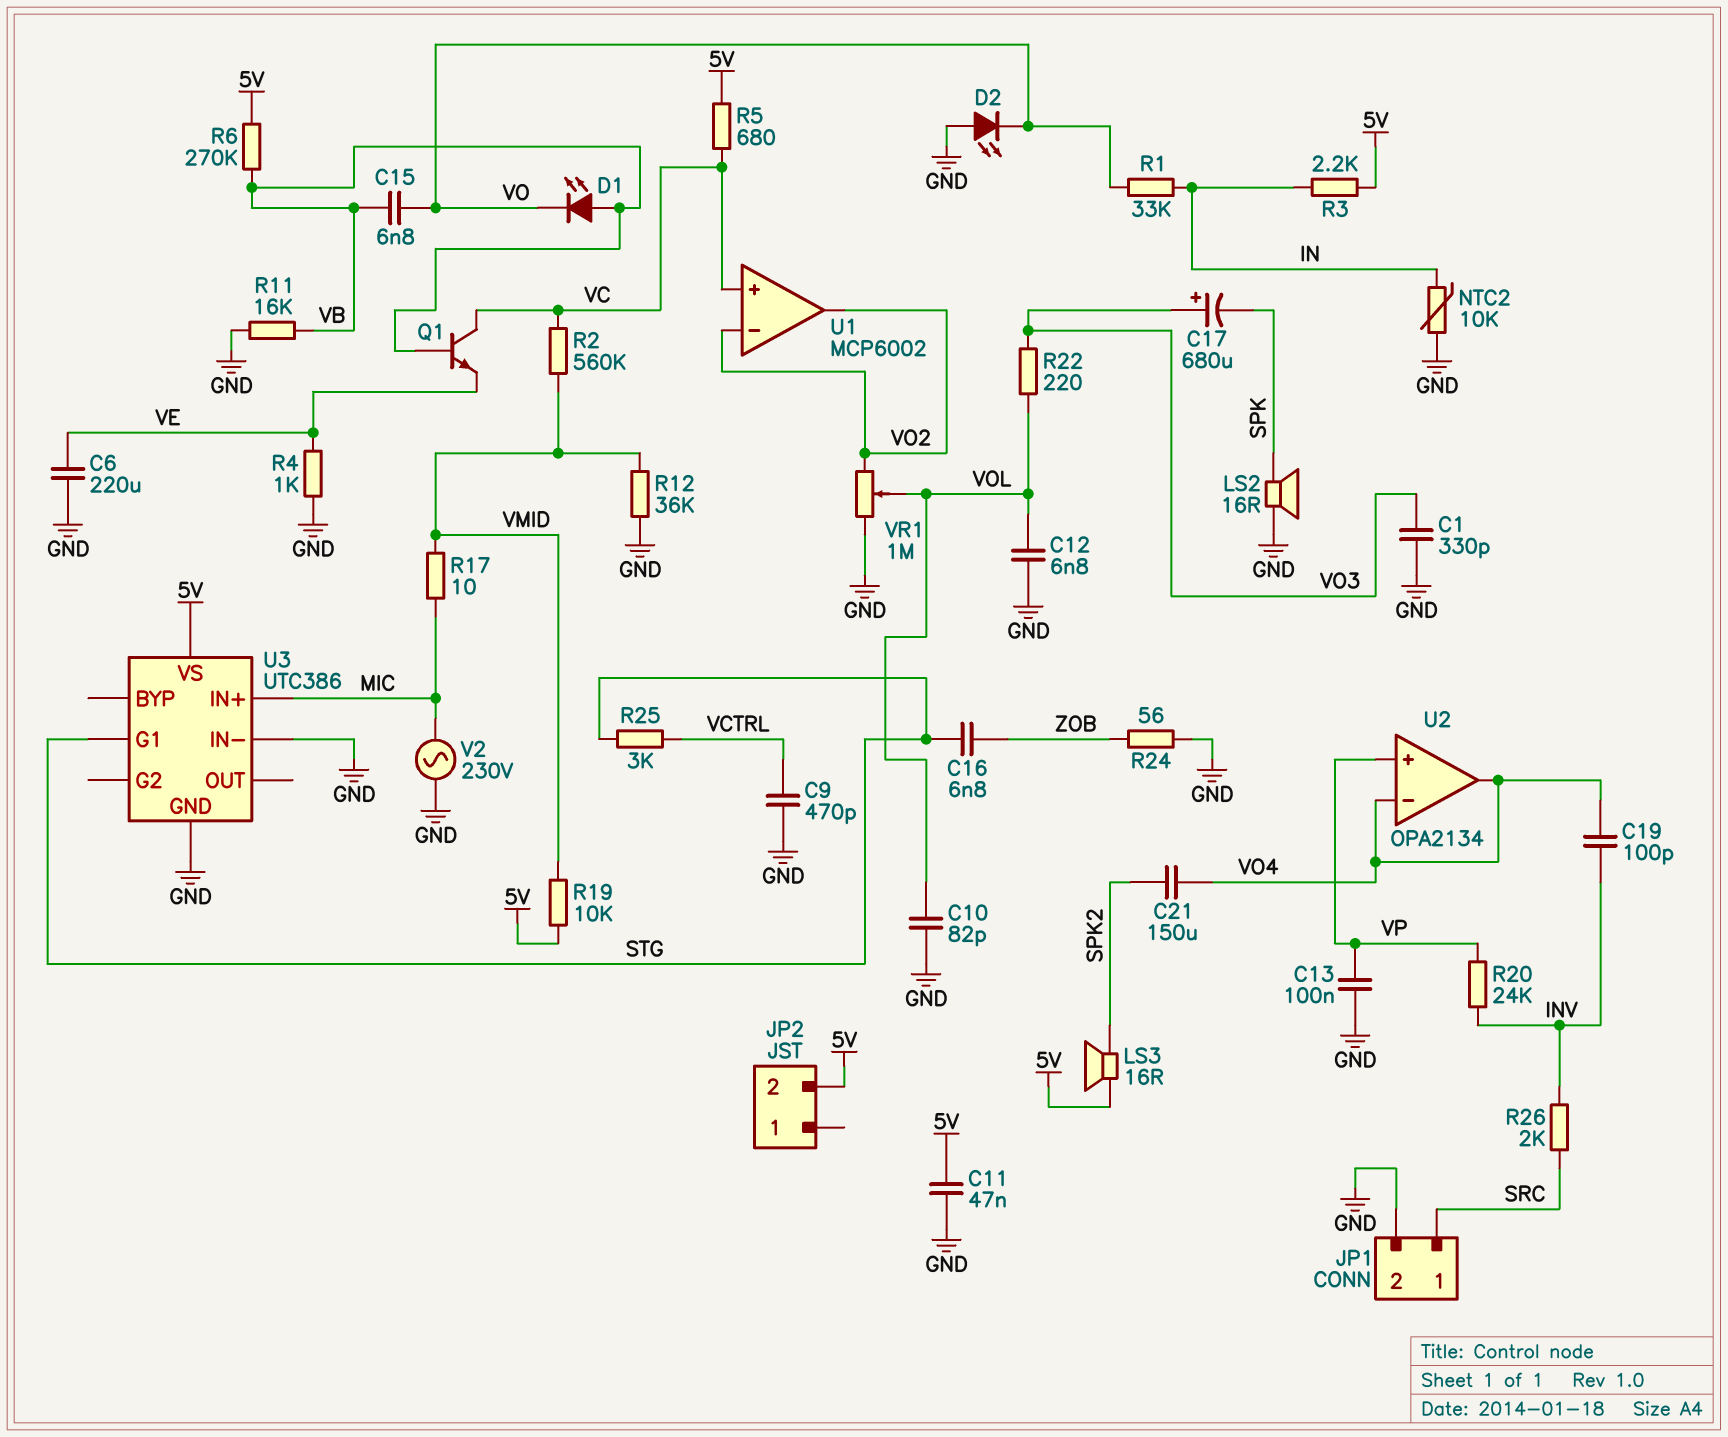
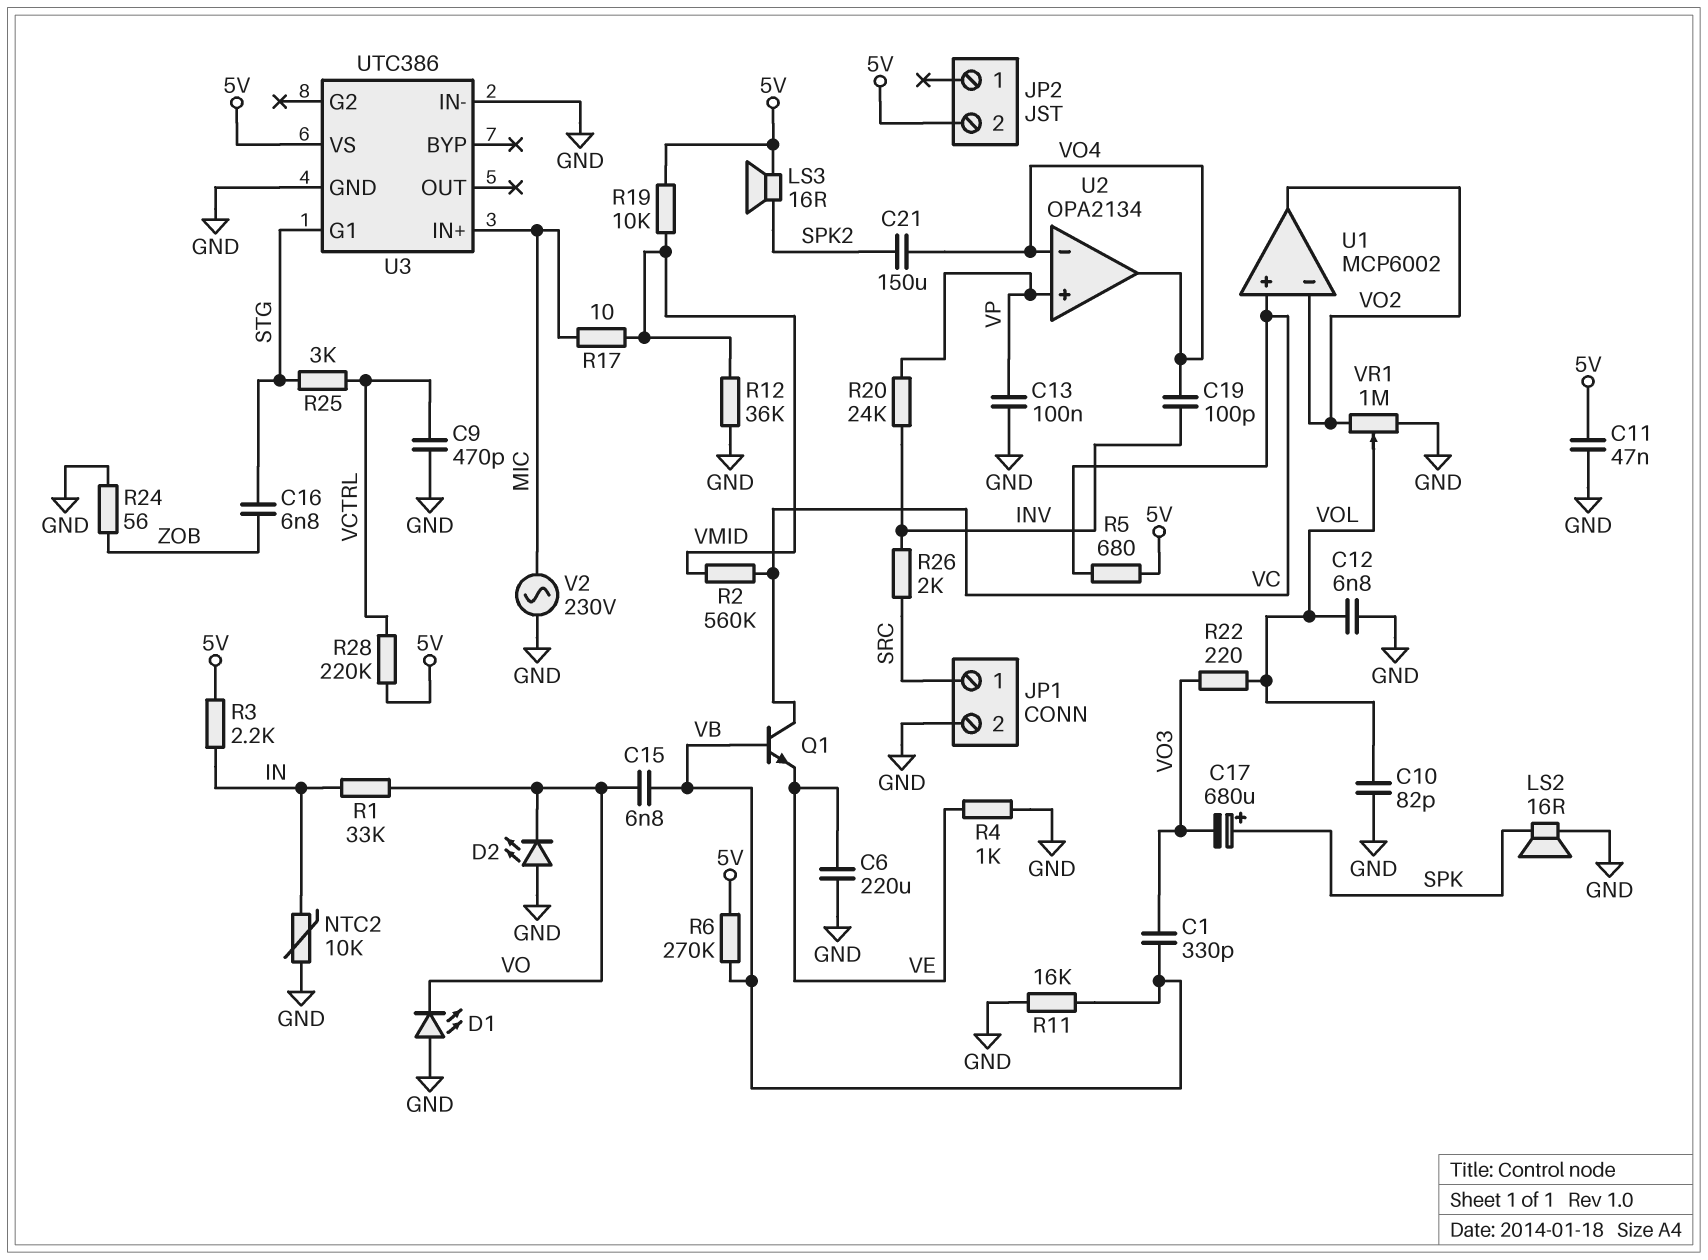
C1: 330pF (GND, VO3) -> 330pF (VB, VO3)
C17: 680uF (plus VO3, minus SPK) -> 680uF (plus SPK, minus VO3)
D1: LED (A VB, K VO) -> LED (A GND, K VO)
R28: none -> 220k (5V, VCTRL)

